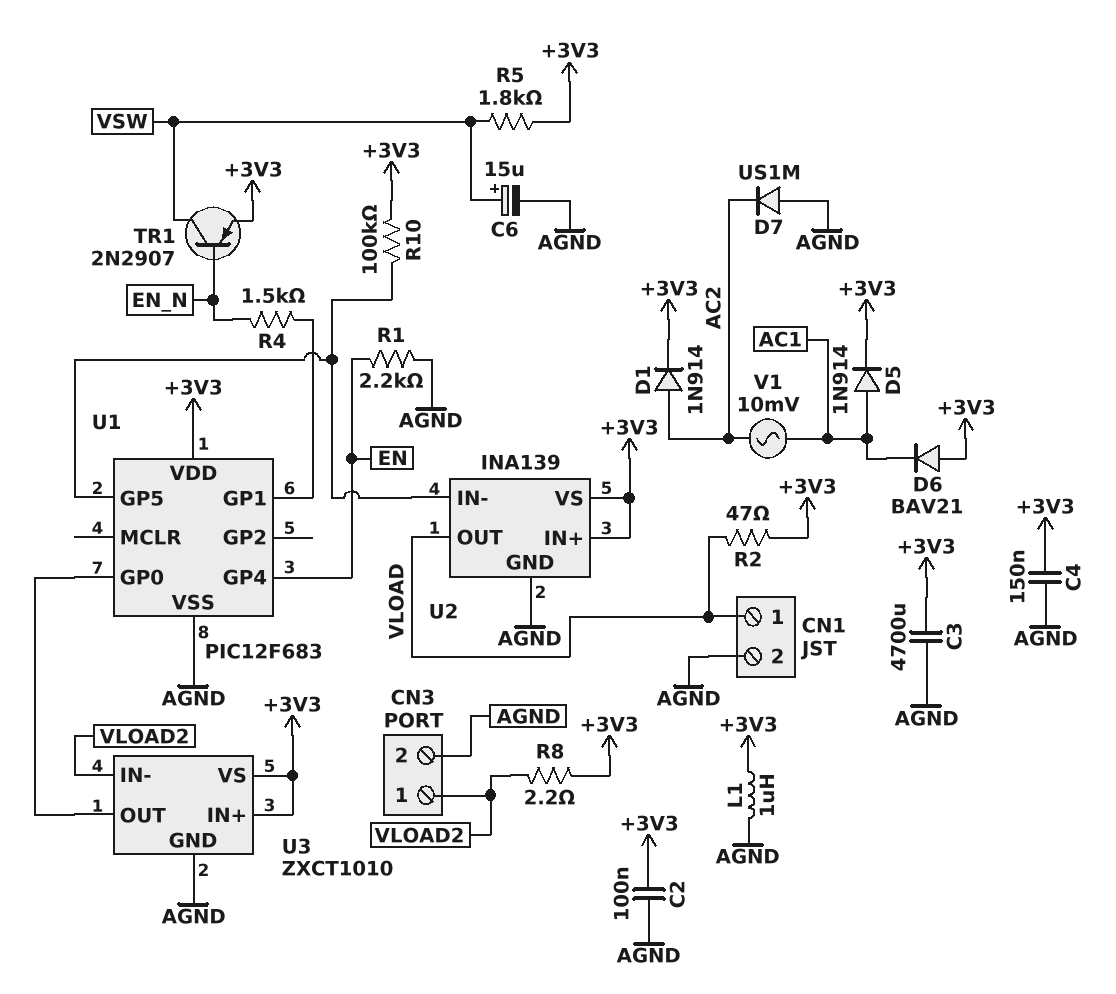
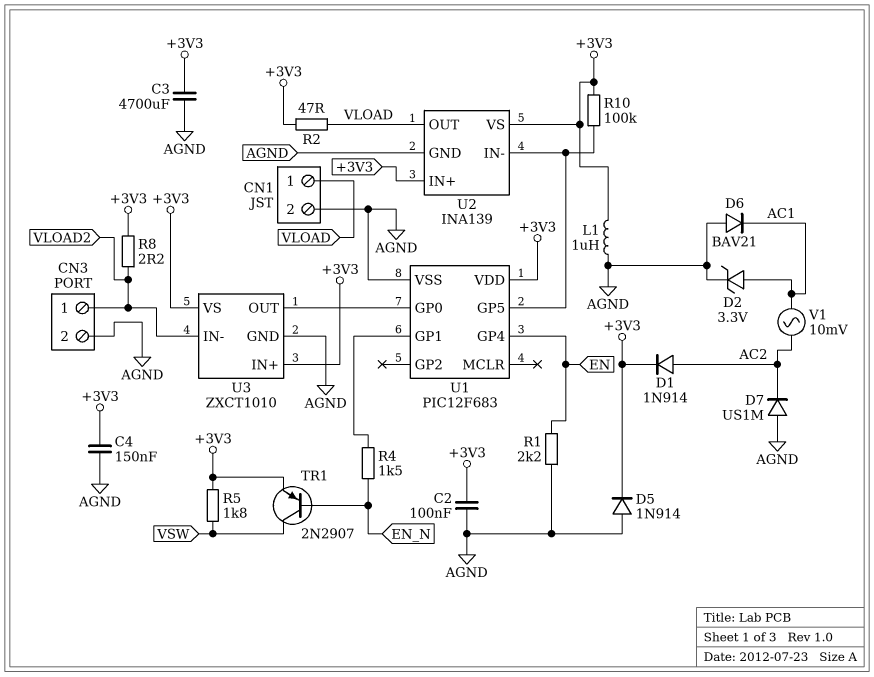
C6: 15uF (plus VSW, minus AGND) -> none
D2: none -> zener 3.3V (A AC1, K AGND)
D5: diode 1N914 (A AC1, K +3V3) -> diode 1N914 (A AGND, K +3V3)
D6: diode BAV21 (A +3V3, K AC1) -> diode BAV21 (A AGND, K AC1)

